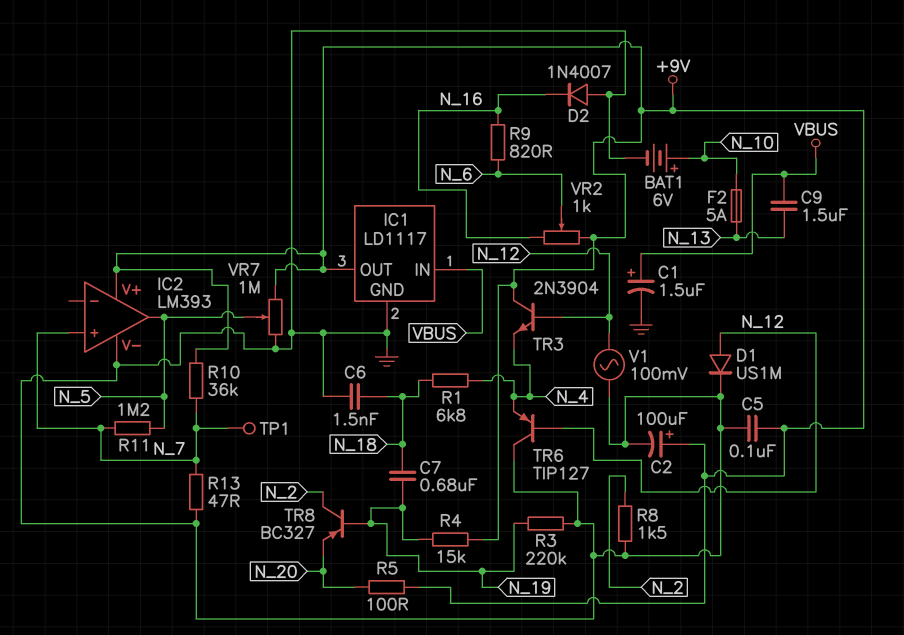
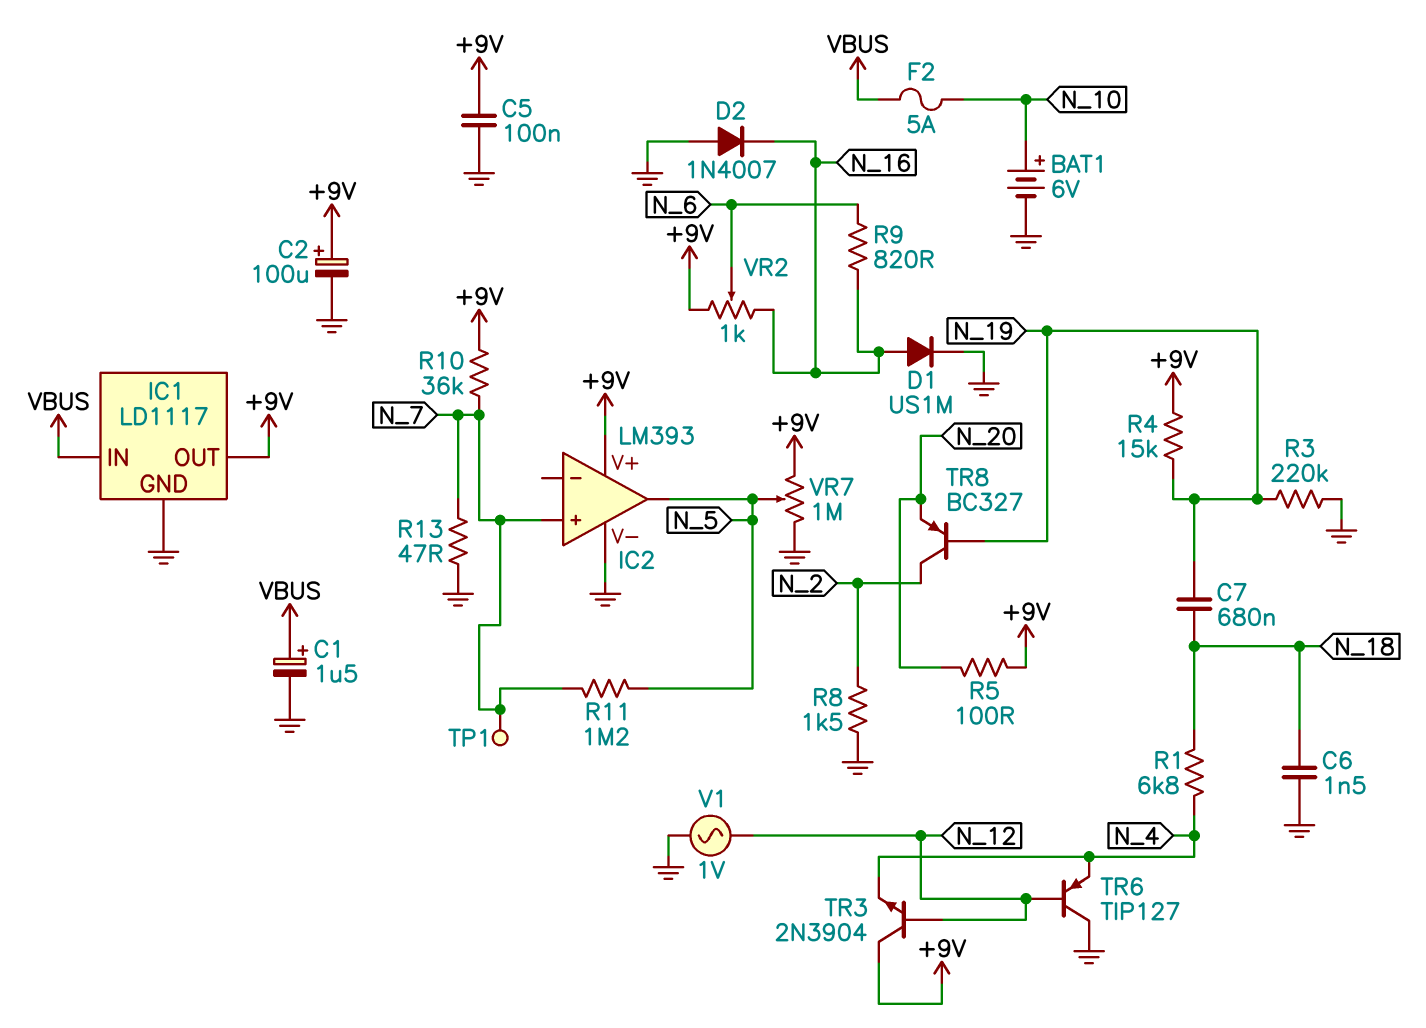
C9: 1.5uF (N_13, VBUS) -> none
D1: diode US1M (A N_12, K GND) -> diode US1M (A N_16, K GND)
F2: 5A (N_10, N_13) -> 5A (N_10, VBUS)
V1: AC 100mV (GND, N_12) -> AC 1V (GND, N_12)

